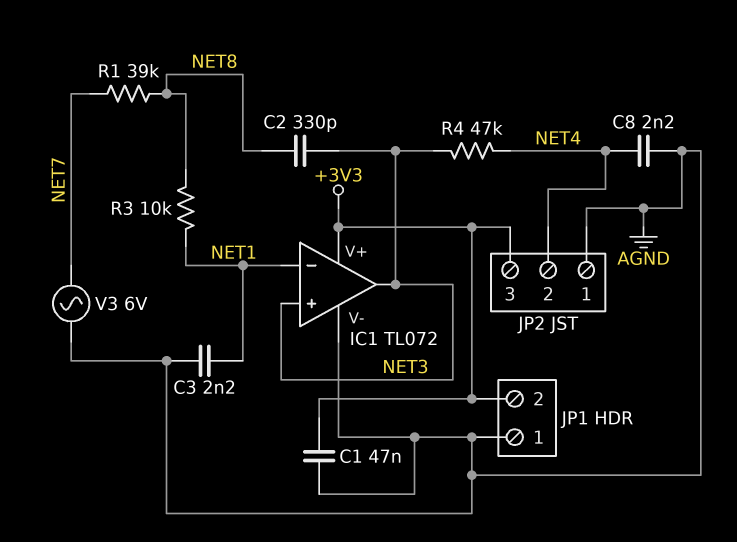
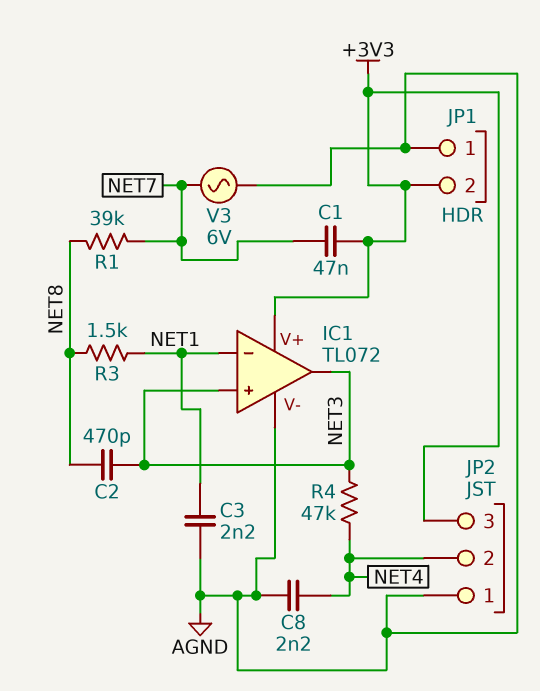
C1: 47nF (+3V3, AGND) -> 47nF (+3V3, NET7)
C2: 330pF (NET3, NET8) -> 470pF (NET3, NET8)
R3: 10k (NET1, NET8) -> 1.5k (NET1, NET8)

